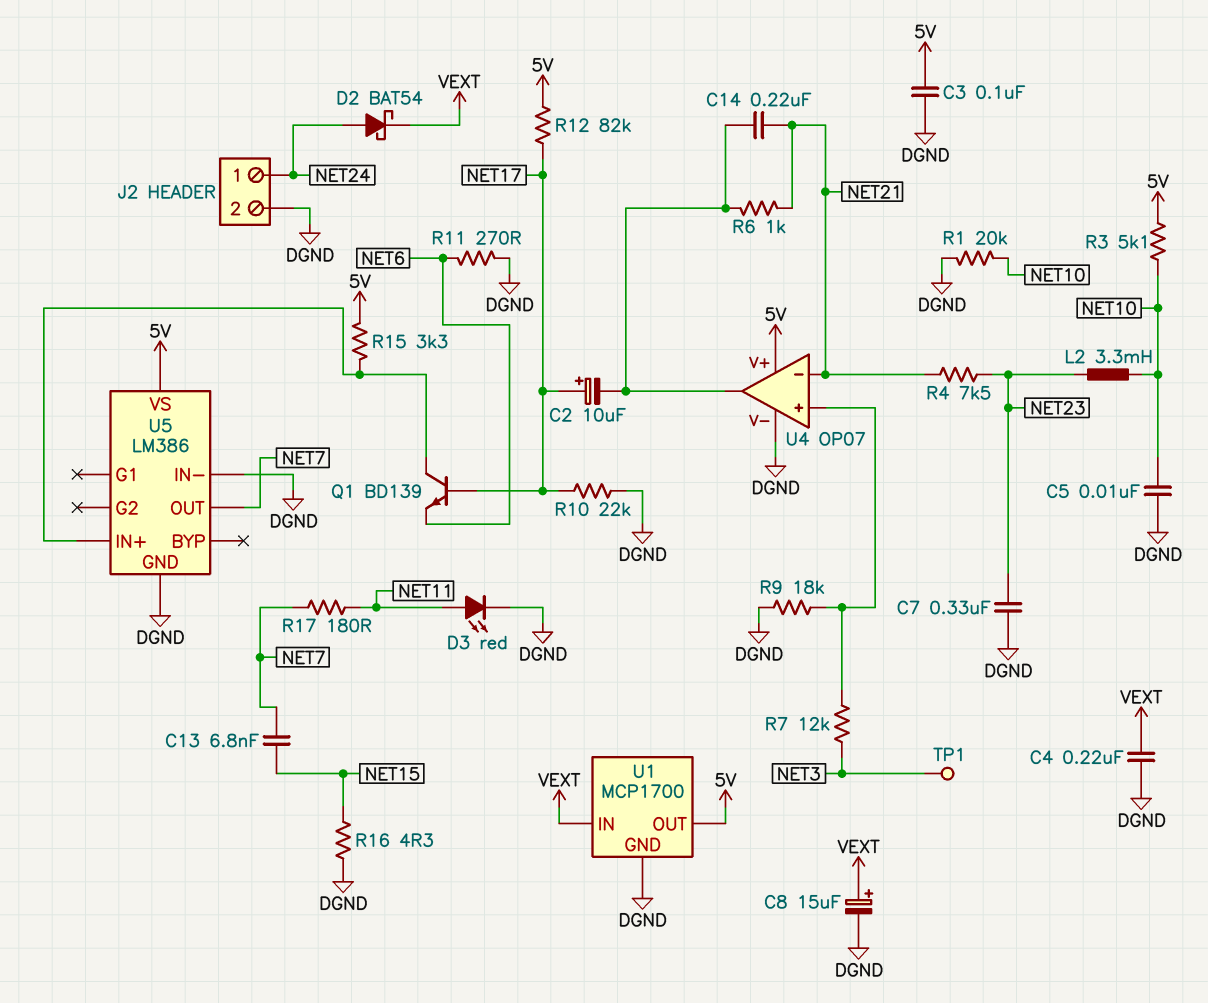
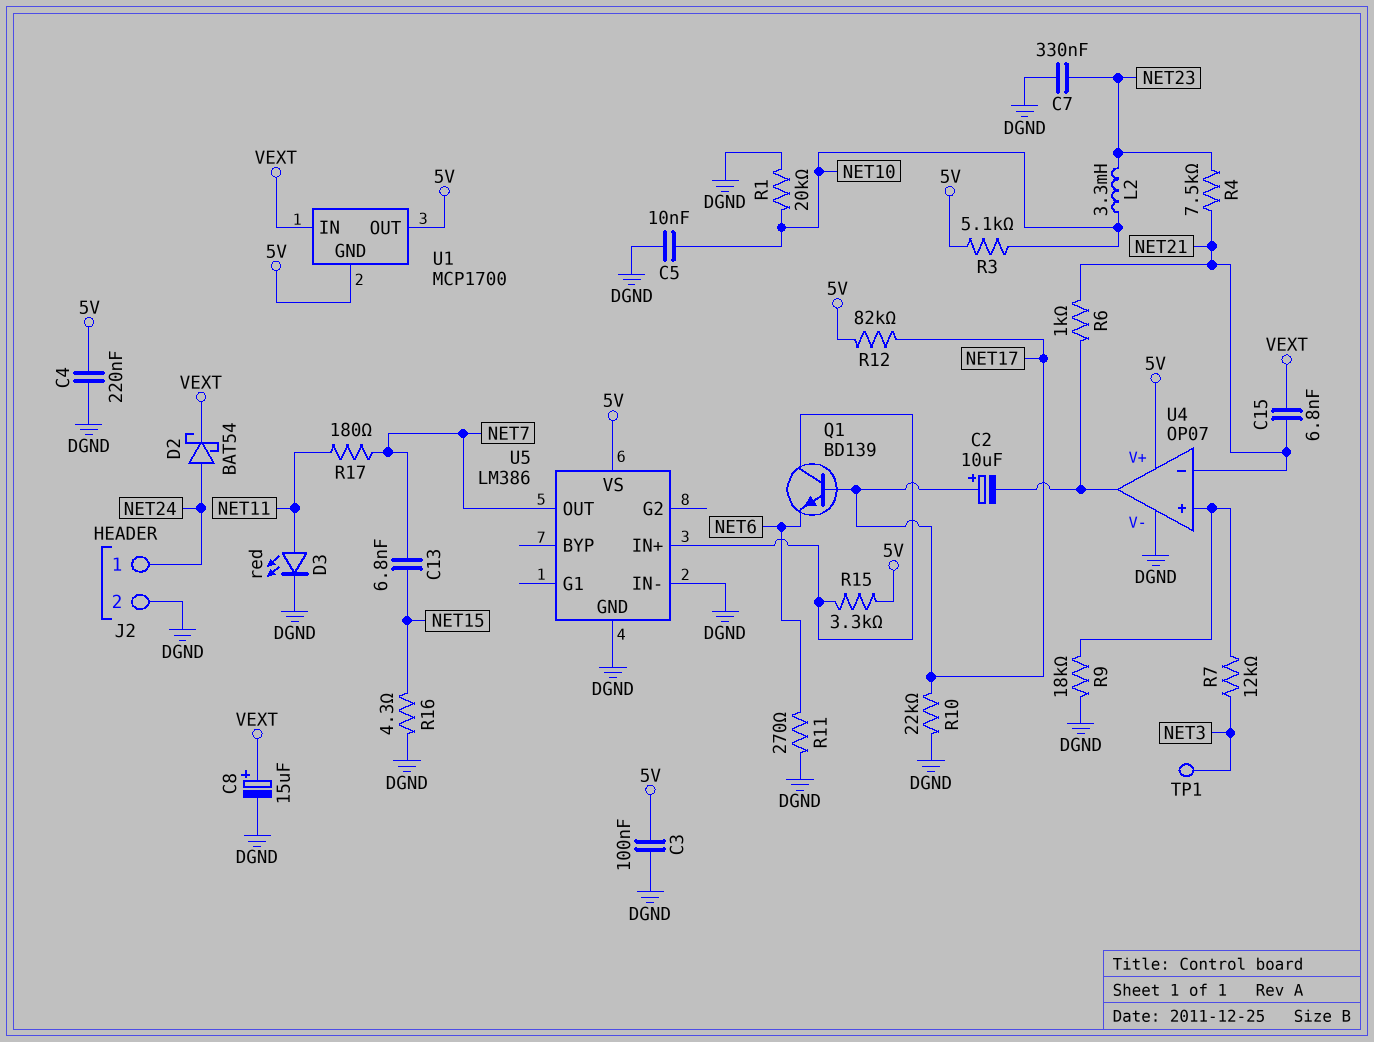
C4: 220nF (DGND, VEXT) -> 220nF (5V, DGND)
C14: 220nF (NET21, U4/out) -> none
C15: none -> 6.8nF (NET21, VEXT)
U1 pin GND: DGND -> 5V

